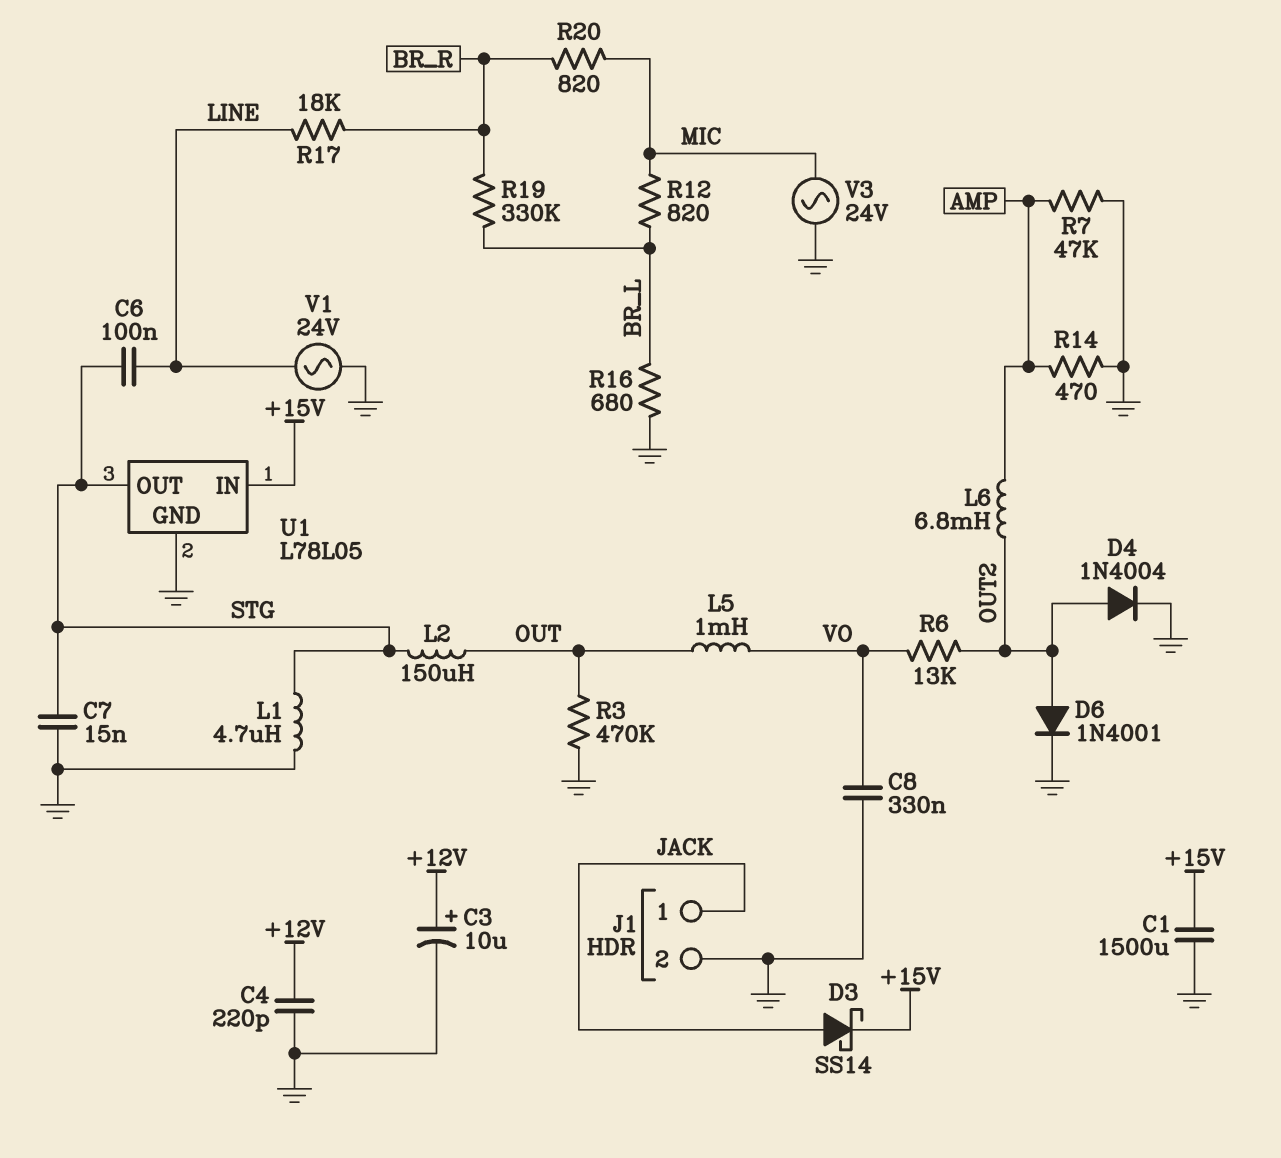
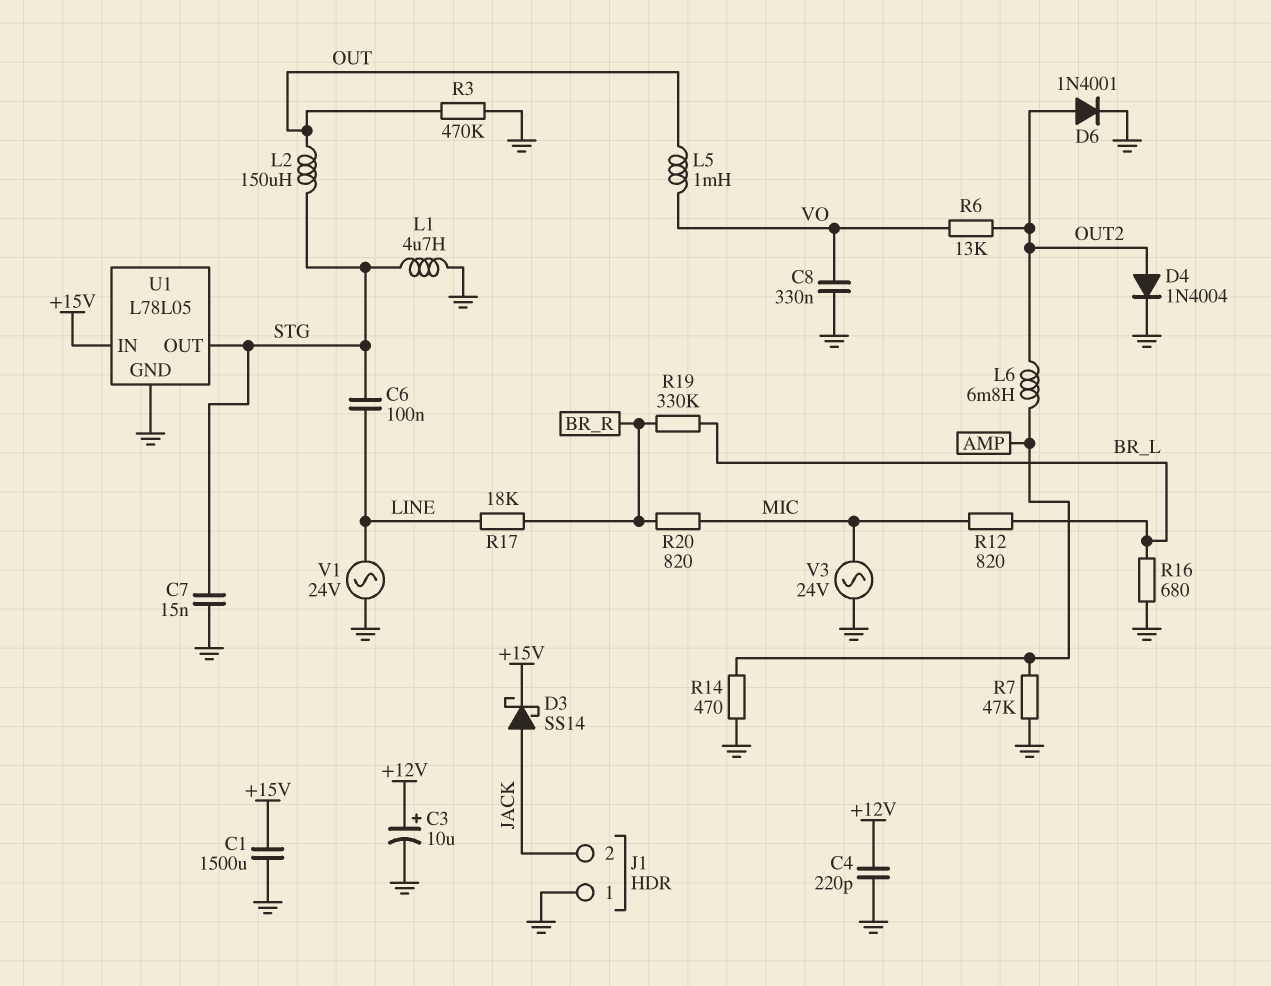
J1 pin 1: JACK -> GND
J1 pin 2: GND -> JACK

